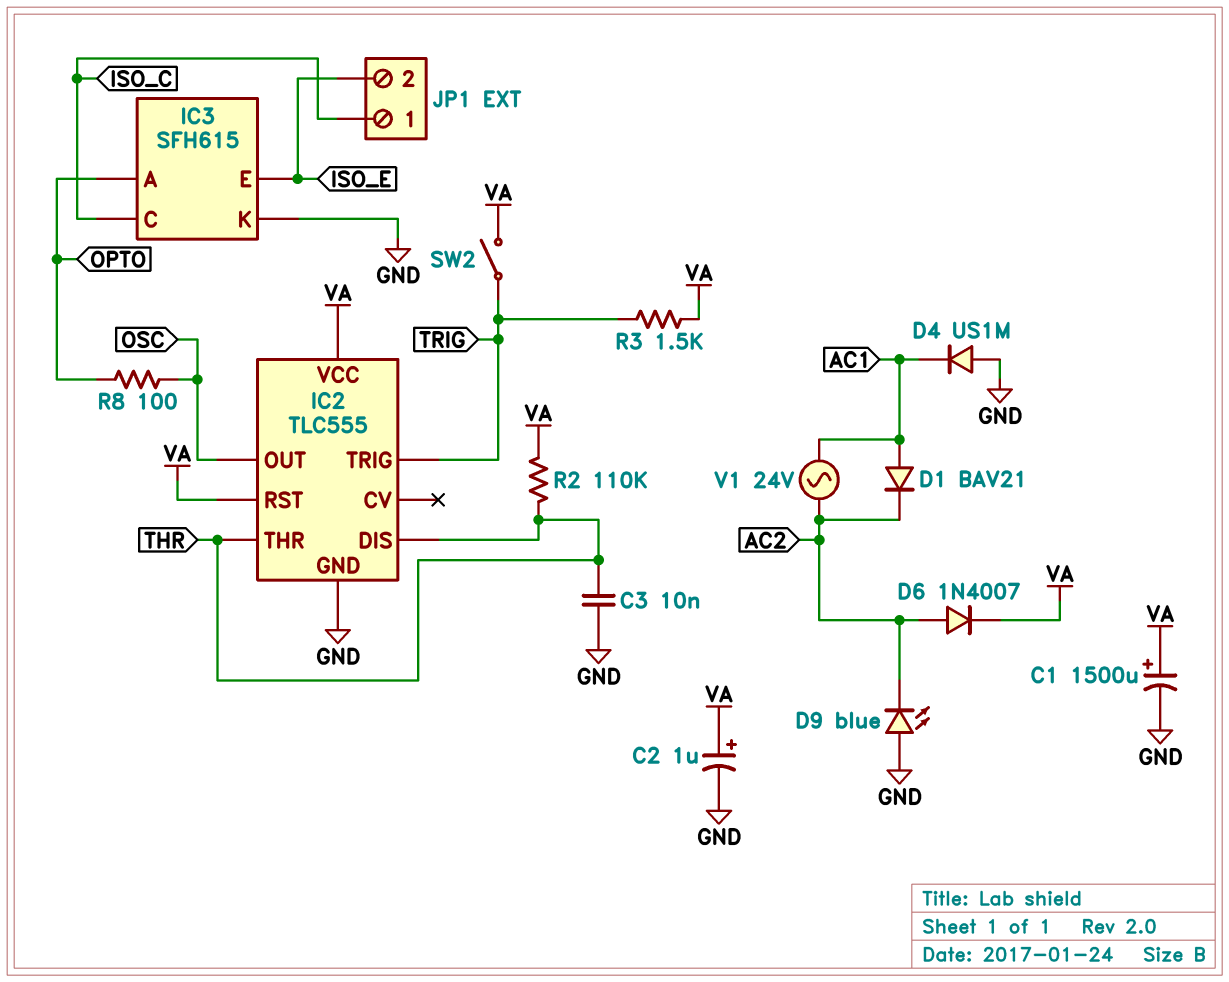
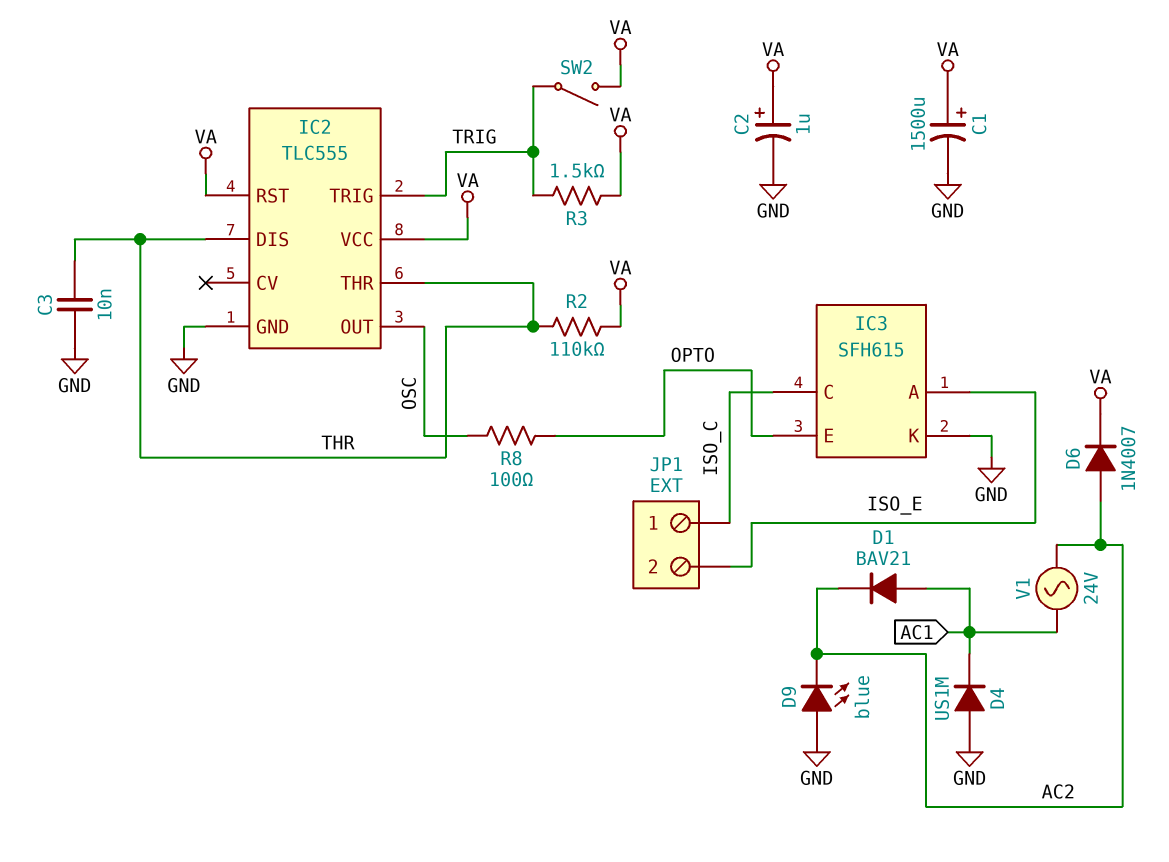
IC3 pin A: OPTO -> ISO_E
IC3 pin E: ISO_E -> OPTO

